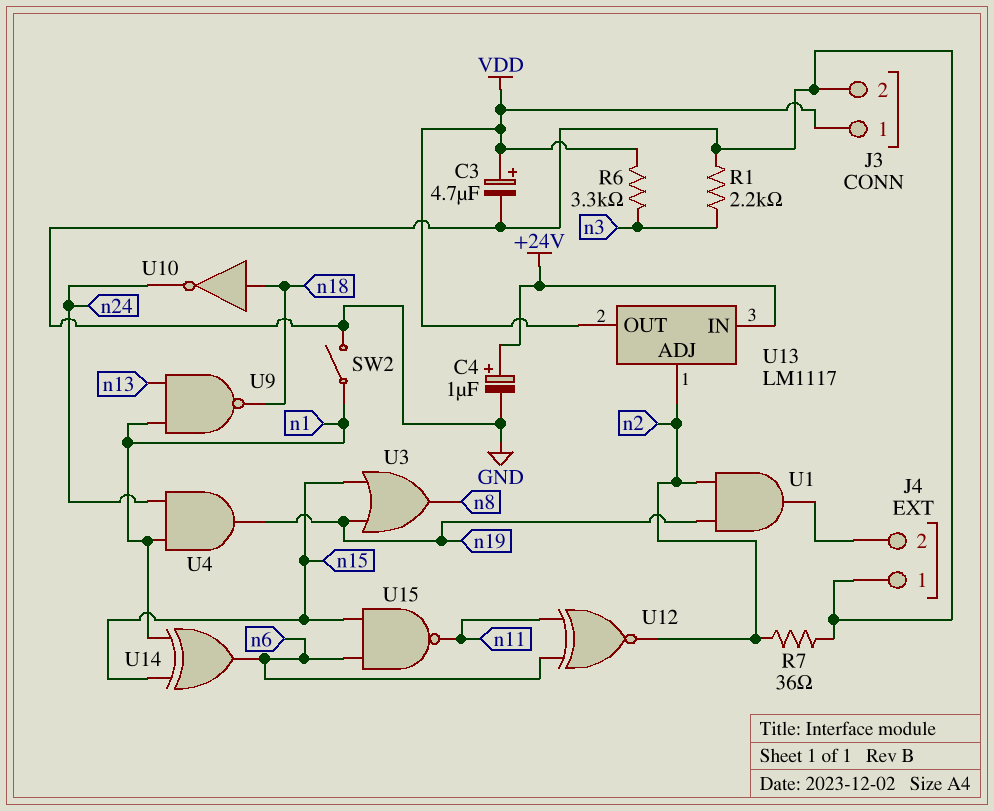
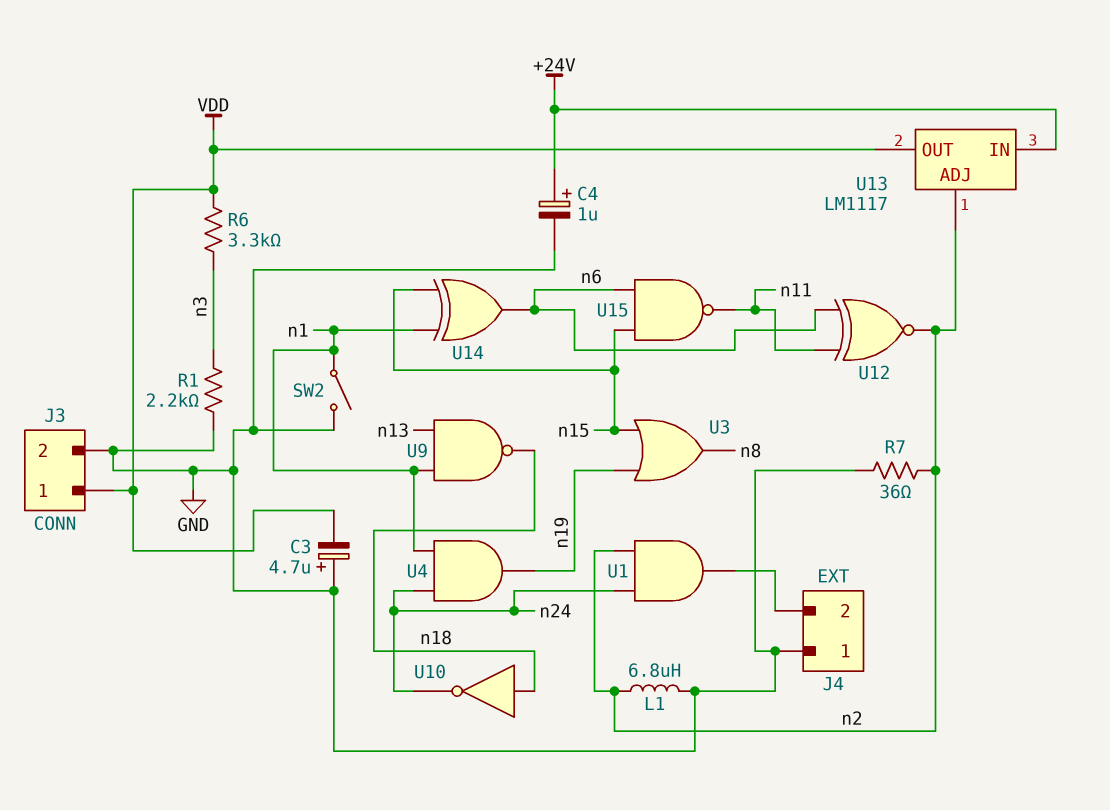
C3: 4.7uF (plus VDD, minus GND) -> 4.7uF (plus GND, minus VDD)
L1: none -> 6.8uH (GND, n2)
U1: AND (in n2, in n19, out J4/2) -> AND (in n2, in n24, out J4/2)

